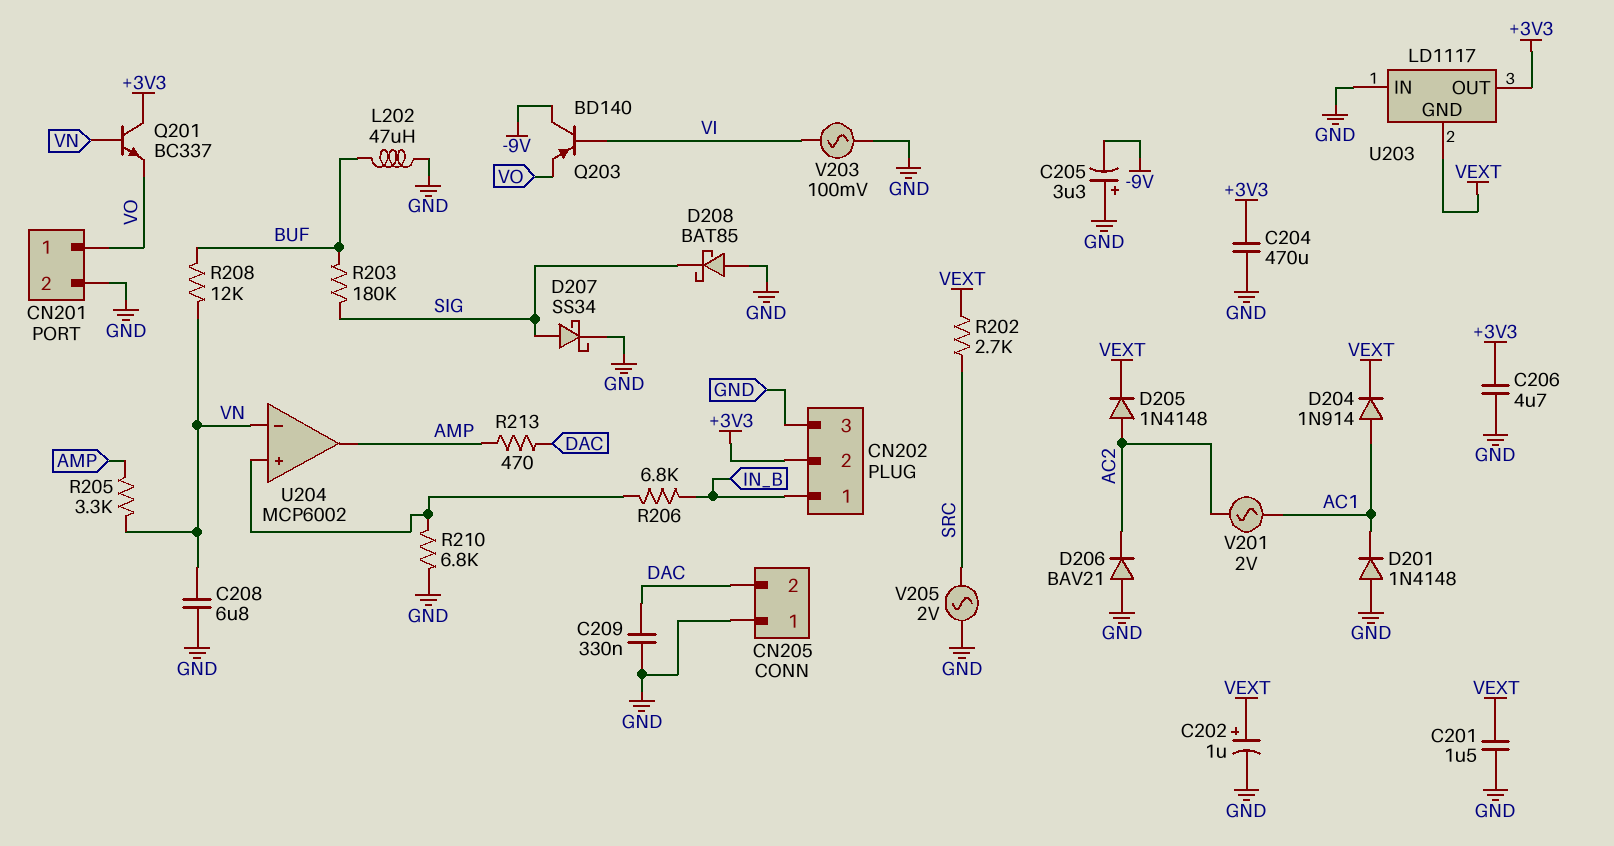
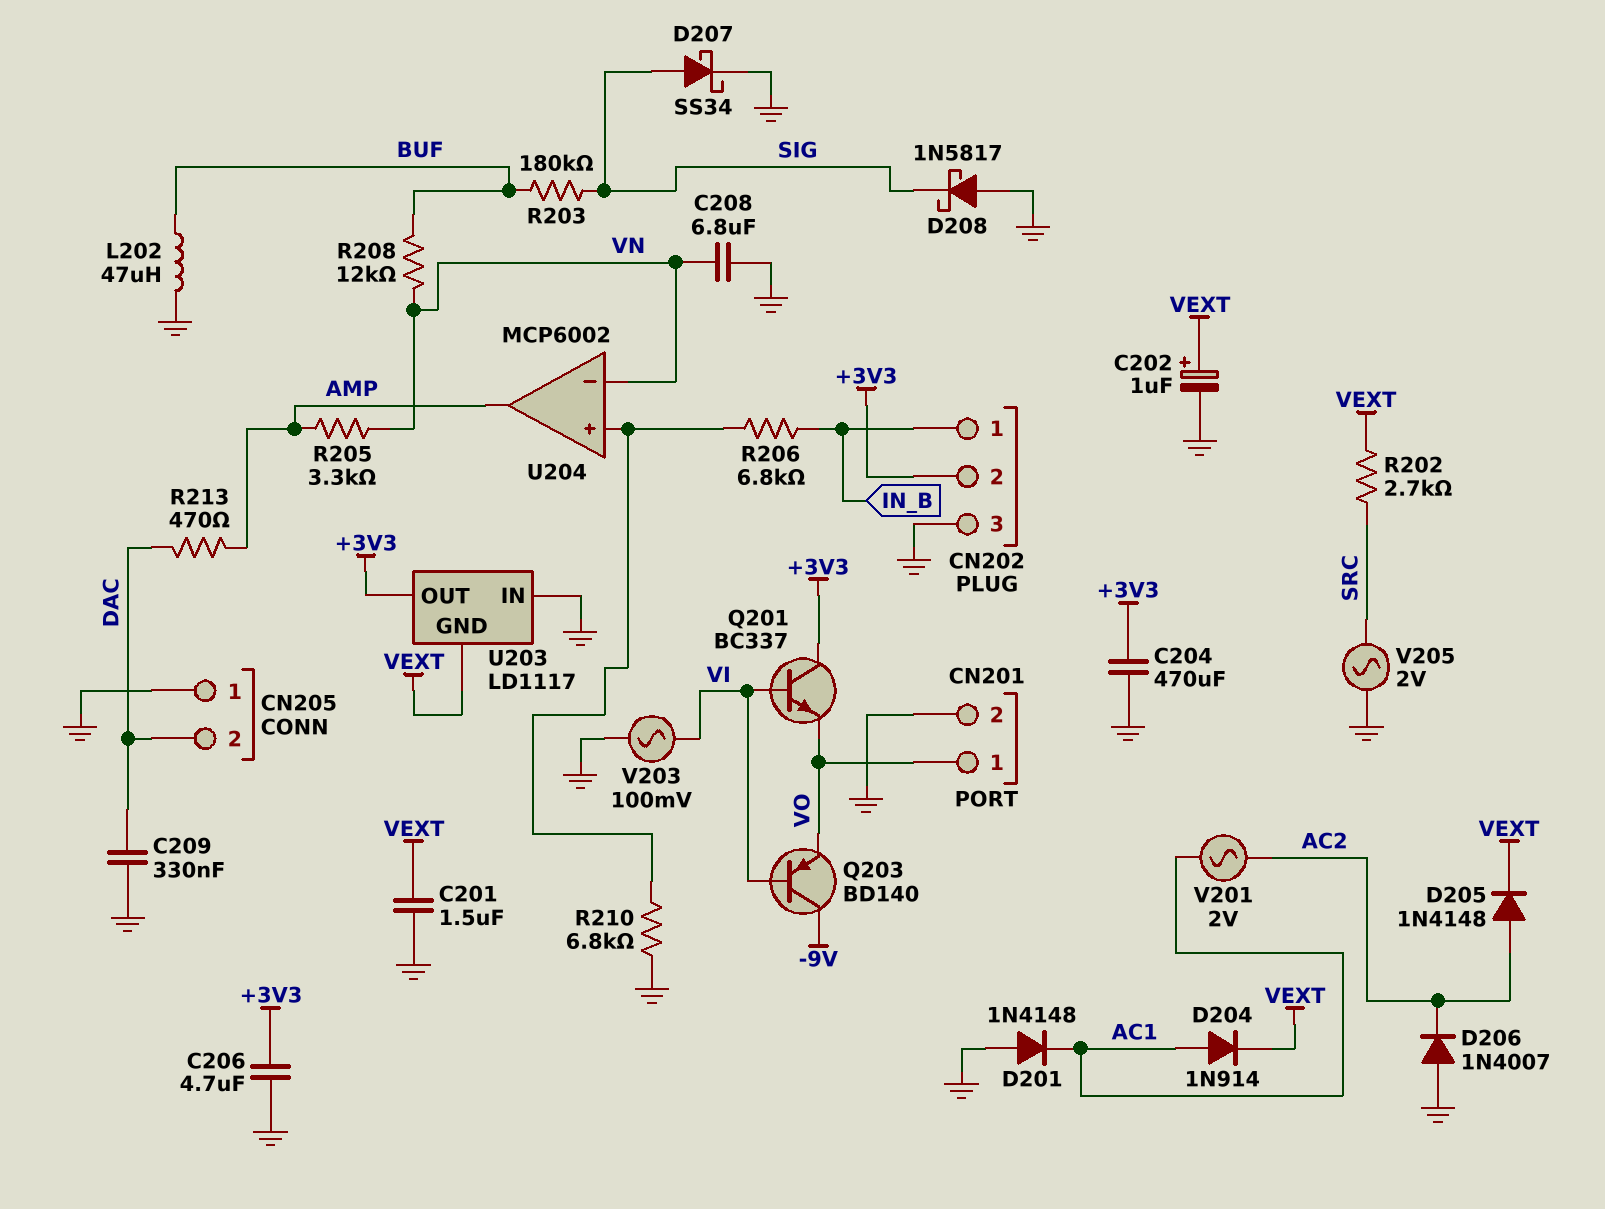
C205: 3.3uF (plus GND, minus -9V) -> none
D206: diode BAV21 (A GND, K AC2) -> diode 1N4007 (A GND, K AC2)
D208: schottky BAT85 (A GND, K SIG) -> schottky 1N5817 (A GND, K SIG)
Q201: NPN BC337 (B VN, C +3V3, E VO) -> NPN BC337 (B VI, C +3V3, E VO)

